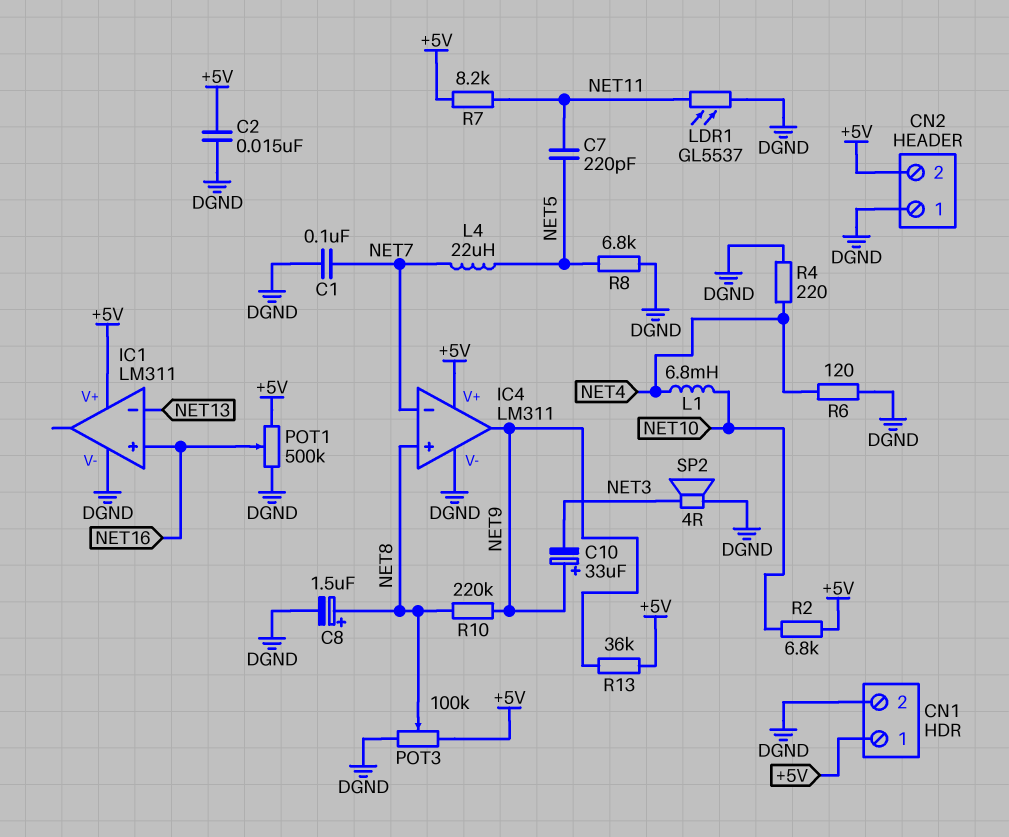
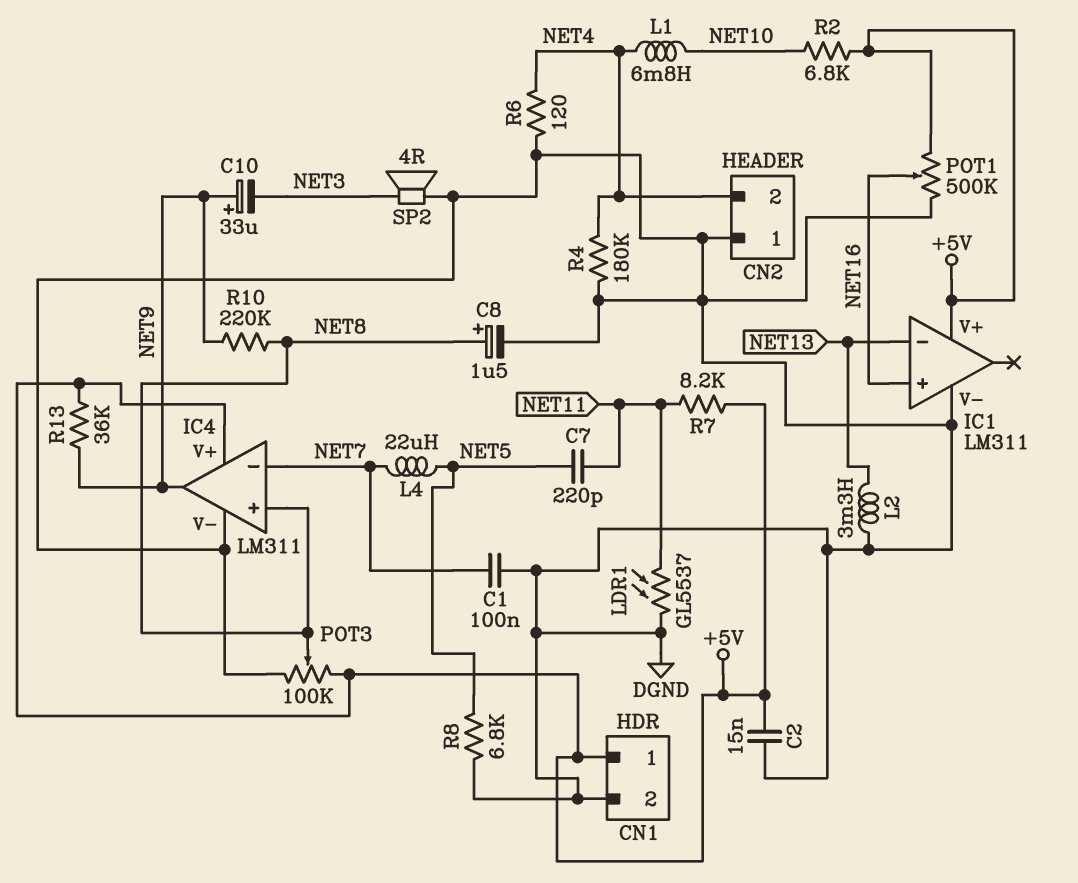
CN2 pin 2: +5V -> NET4
L2: none -> 3.3mH (DGND, NET13)
R4: 220 (DGND, NET4) -> 180k (DGND, NET4)

